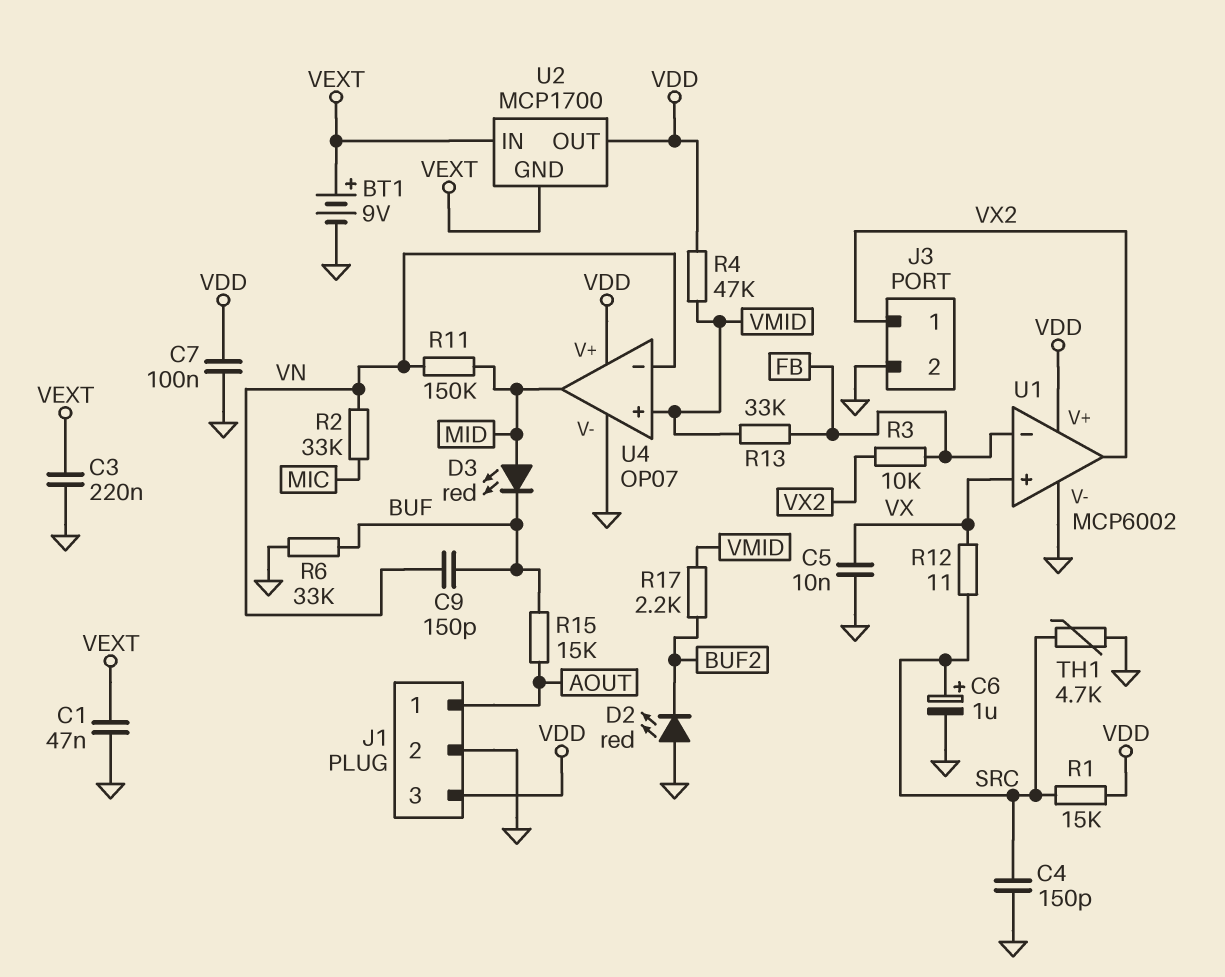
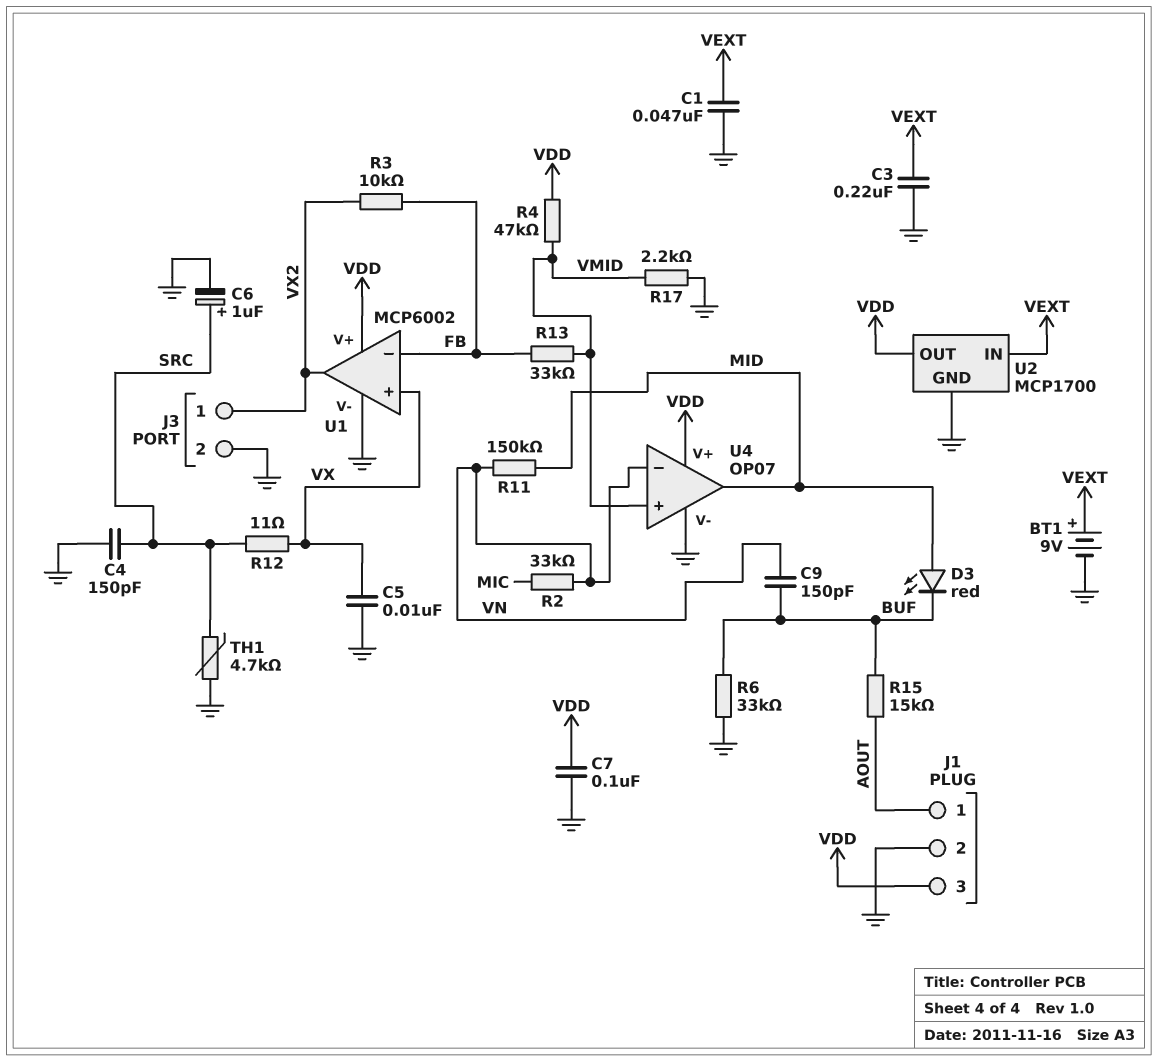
D2: LED red (A GND, K BUF2) -> none
R1: 15k (SRC, VDD) -> none
R17: 2.2k (BUF2, VMID) -> 2.2k (GND, VMID)
U2 pin GND: VEXT -> GND

